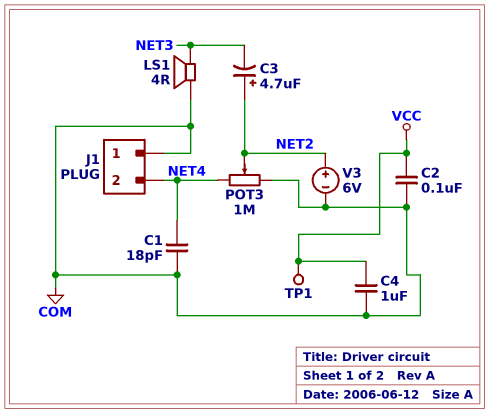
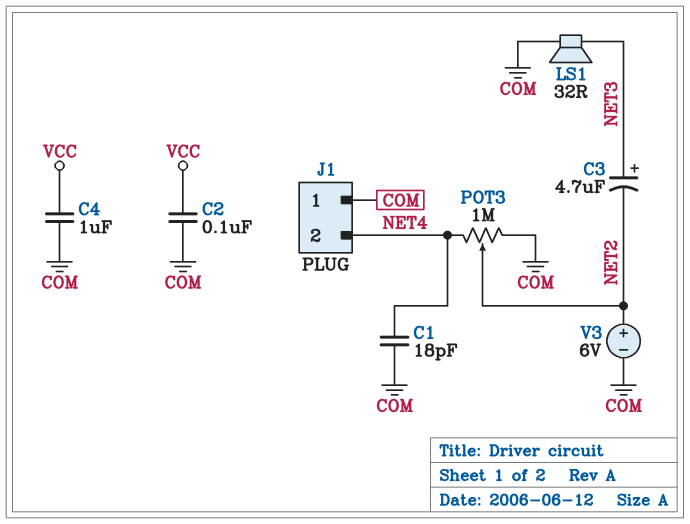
C3: 4.7uF (plus NET2, minus NET3) -> 4.7uF (plus NET3, minus NET2)
LS1: speaker 4R (COM, NET3) -> speaker 32R (COM, NET3)
TP1: test point (VCC) -> none

